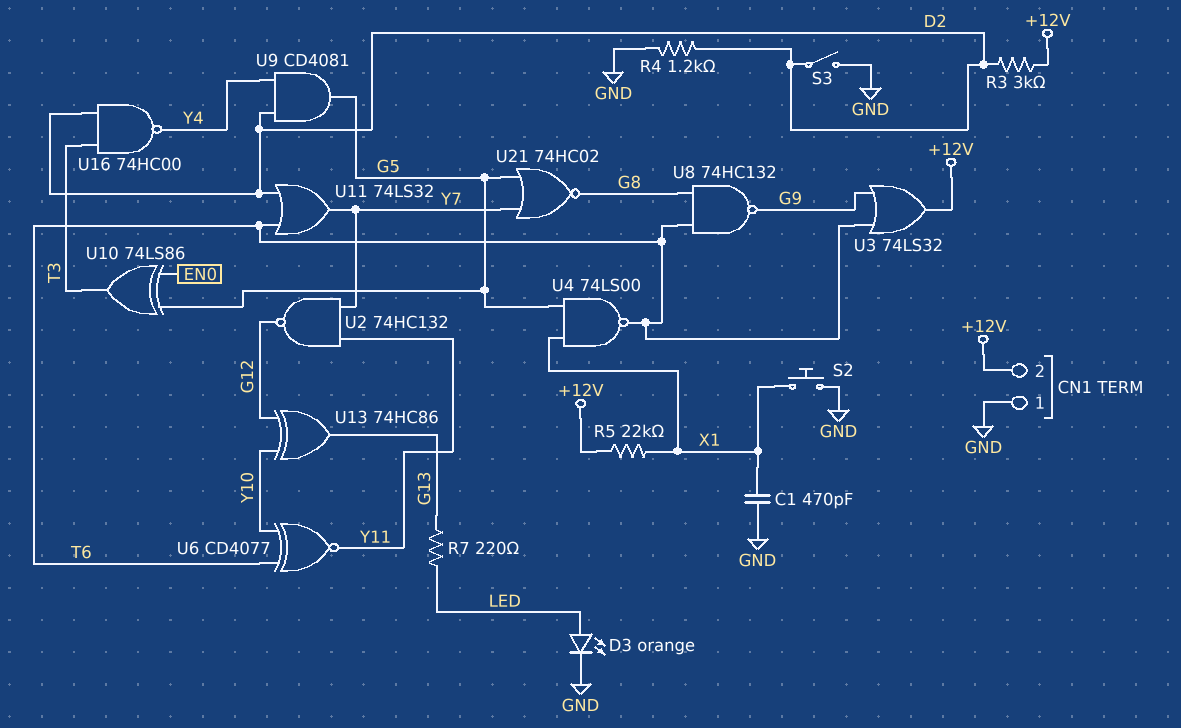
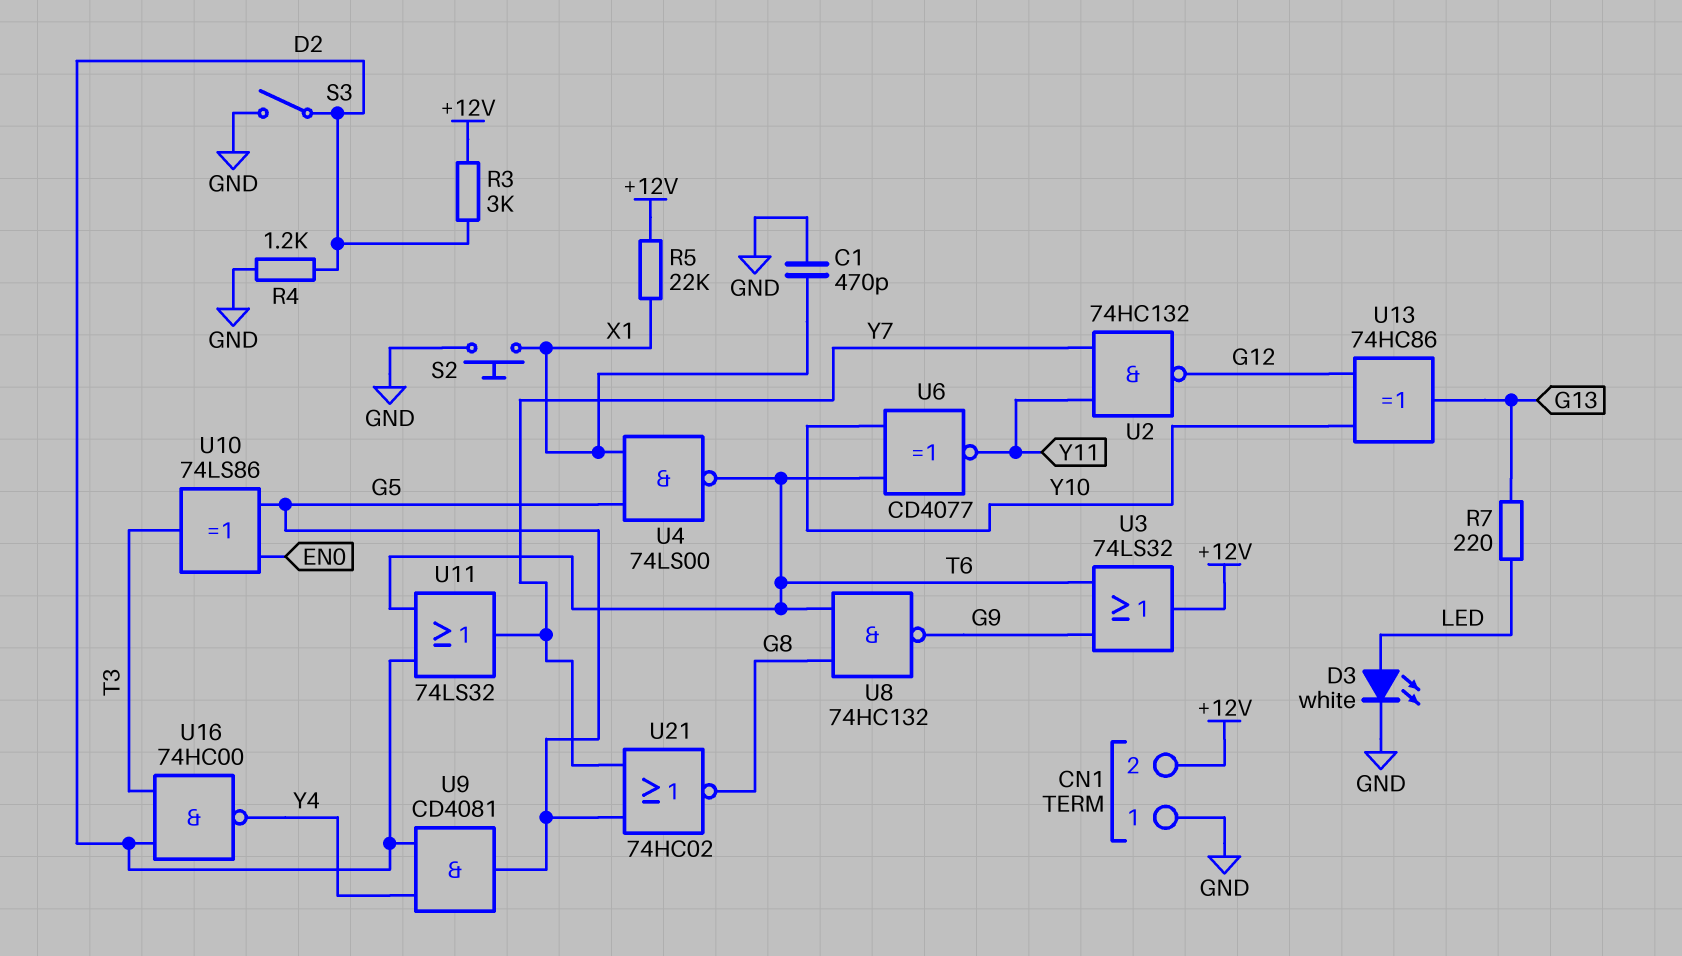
D3: LED orange (A LED, K GND) -> LED white (A LED, K GND)

